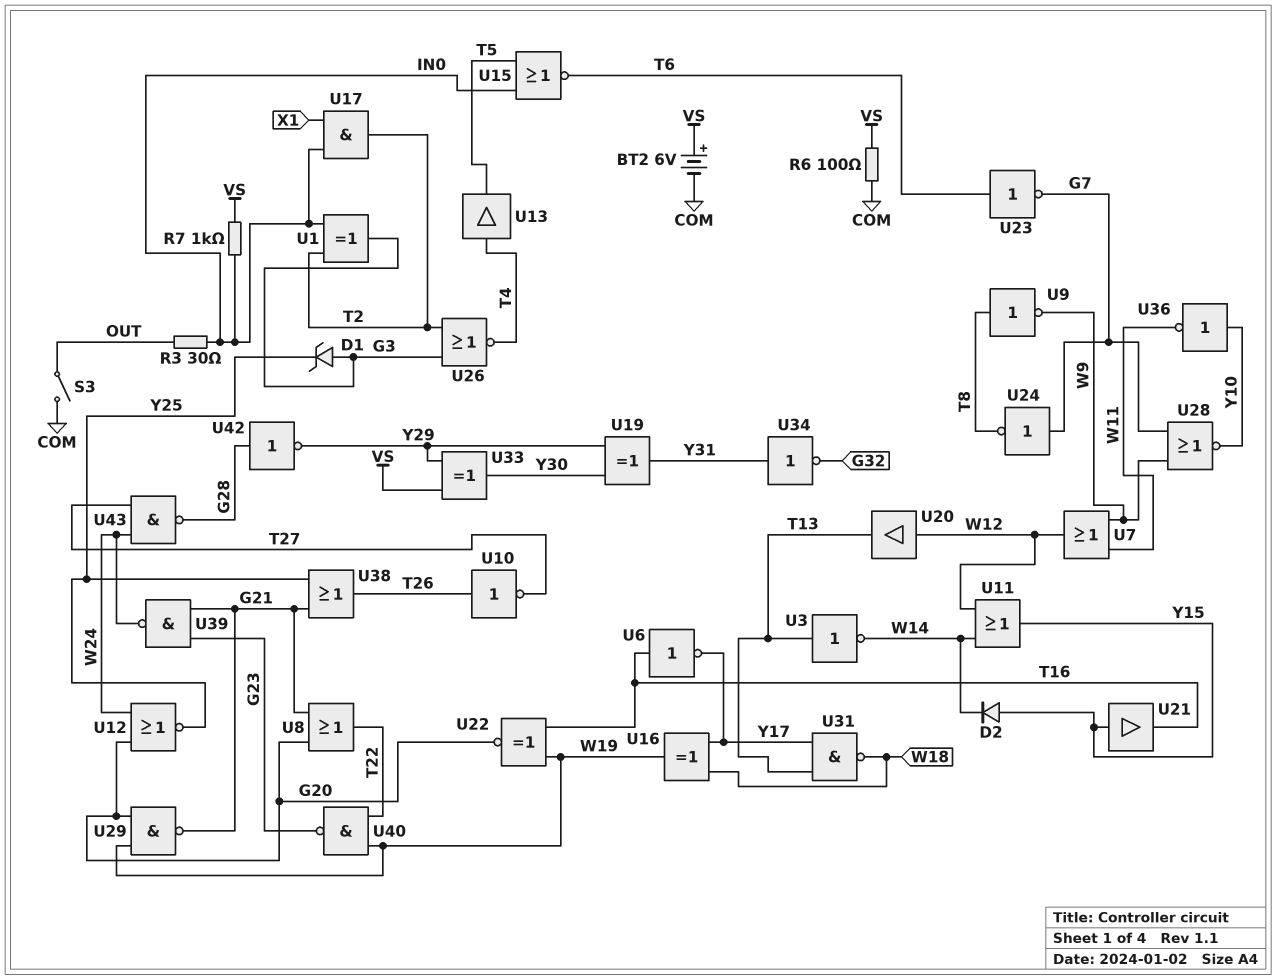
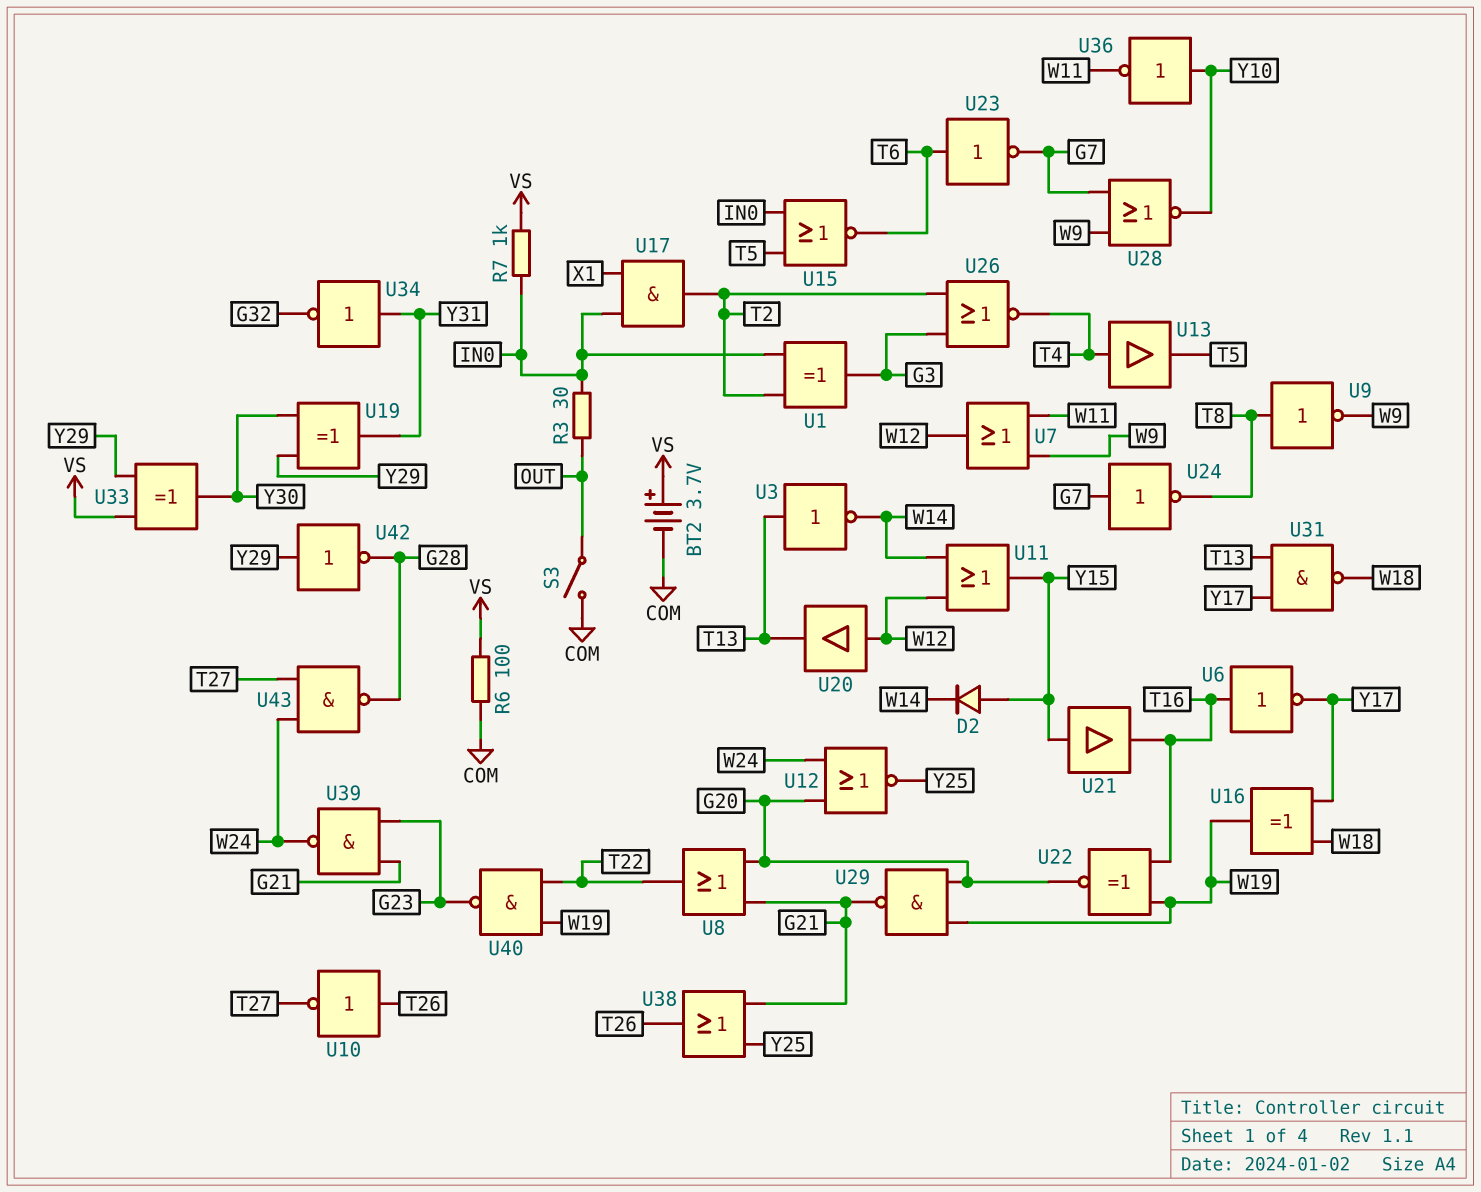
BT2: 6V (plus VS, minus COM) -> 3.7V (plus VS, minus COM)
D1: zener (A G3, K Y25) -> none
U42: NOT (in G28, out Y29) -> NOT (in Y29, out G28)

